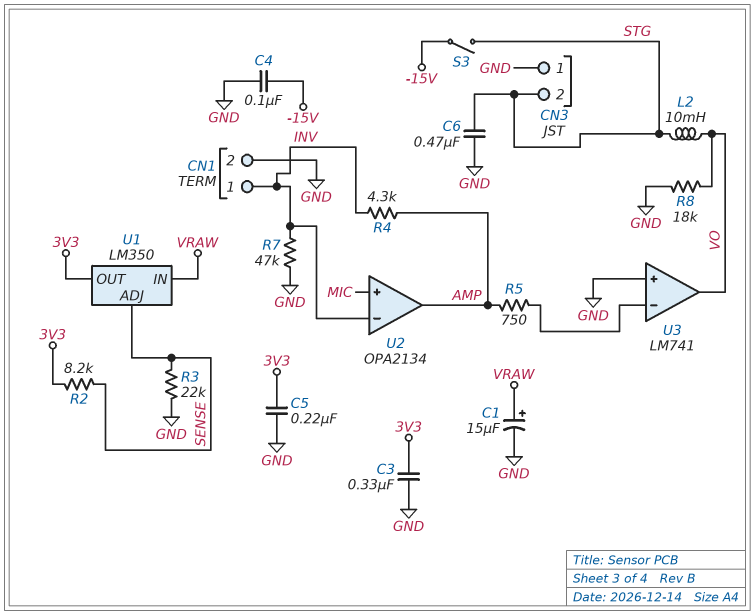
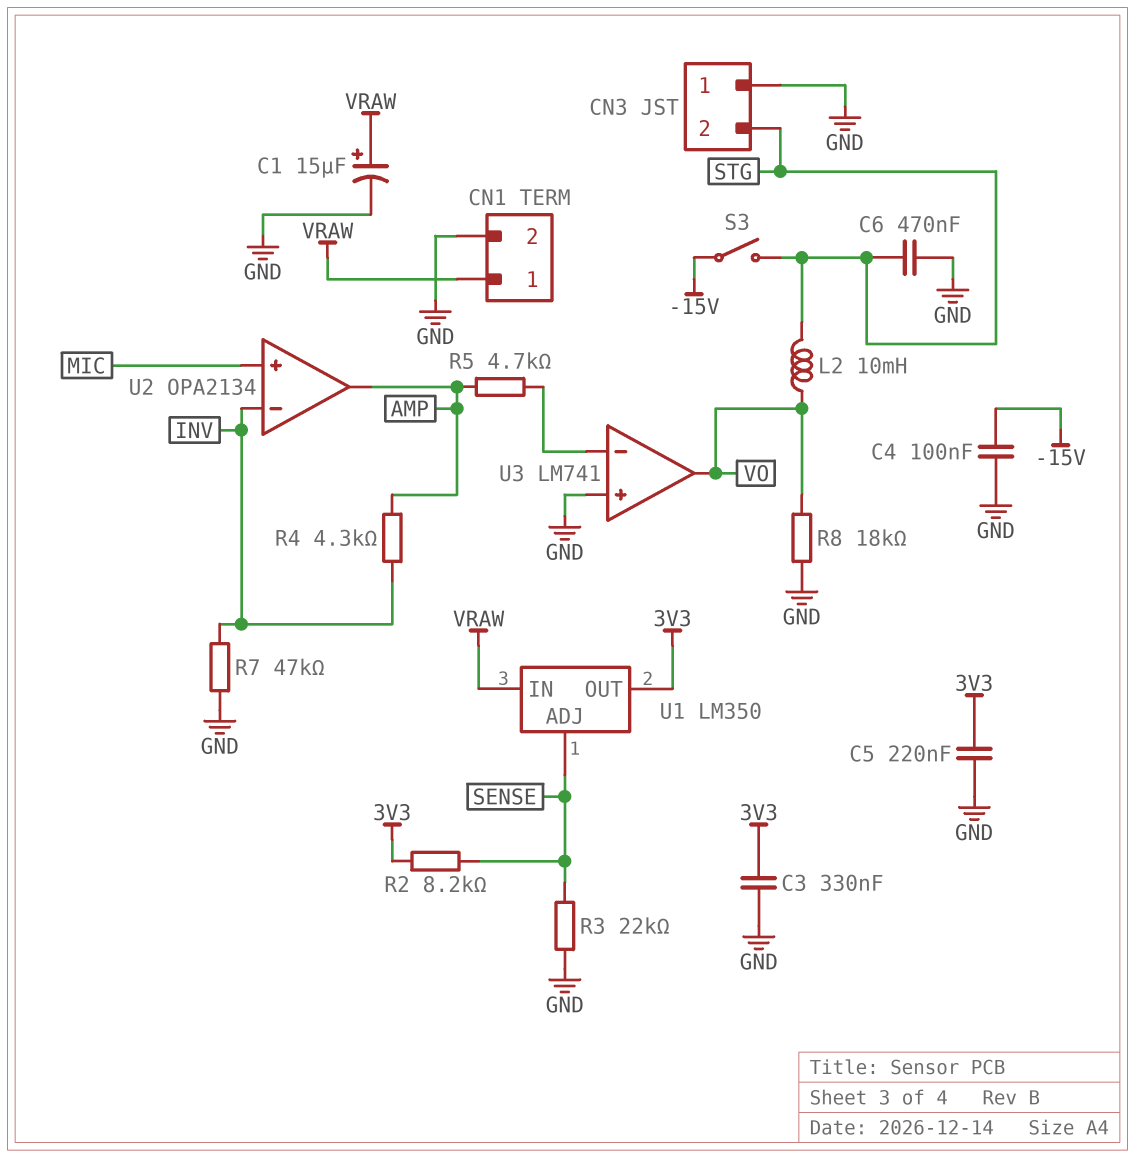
CN1 pin 1: INV -> VRAW
R5: 750 (AMP, U3/in-) -> 4.7k (AMP, U3/in-)

